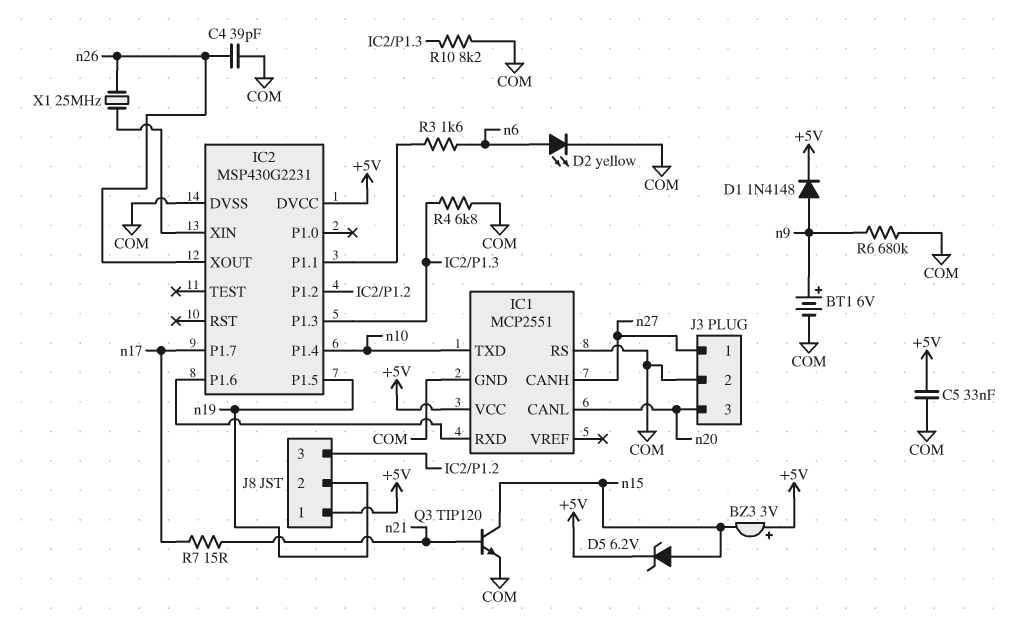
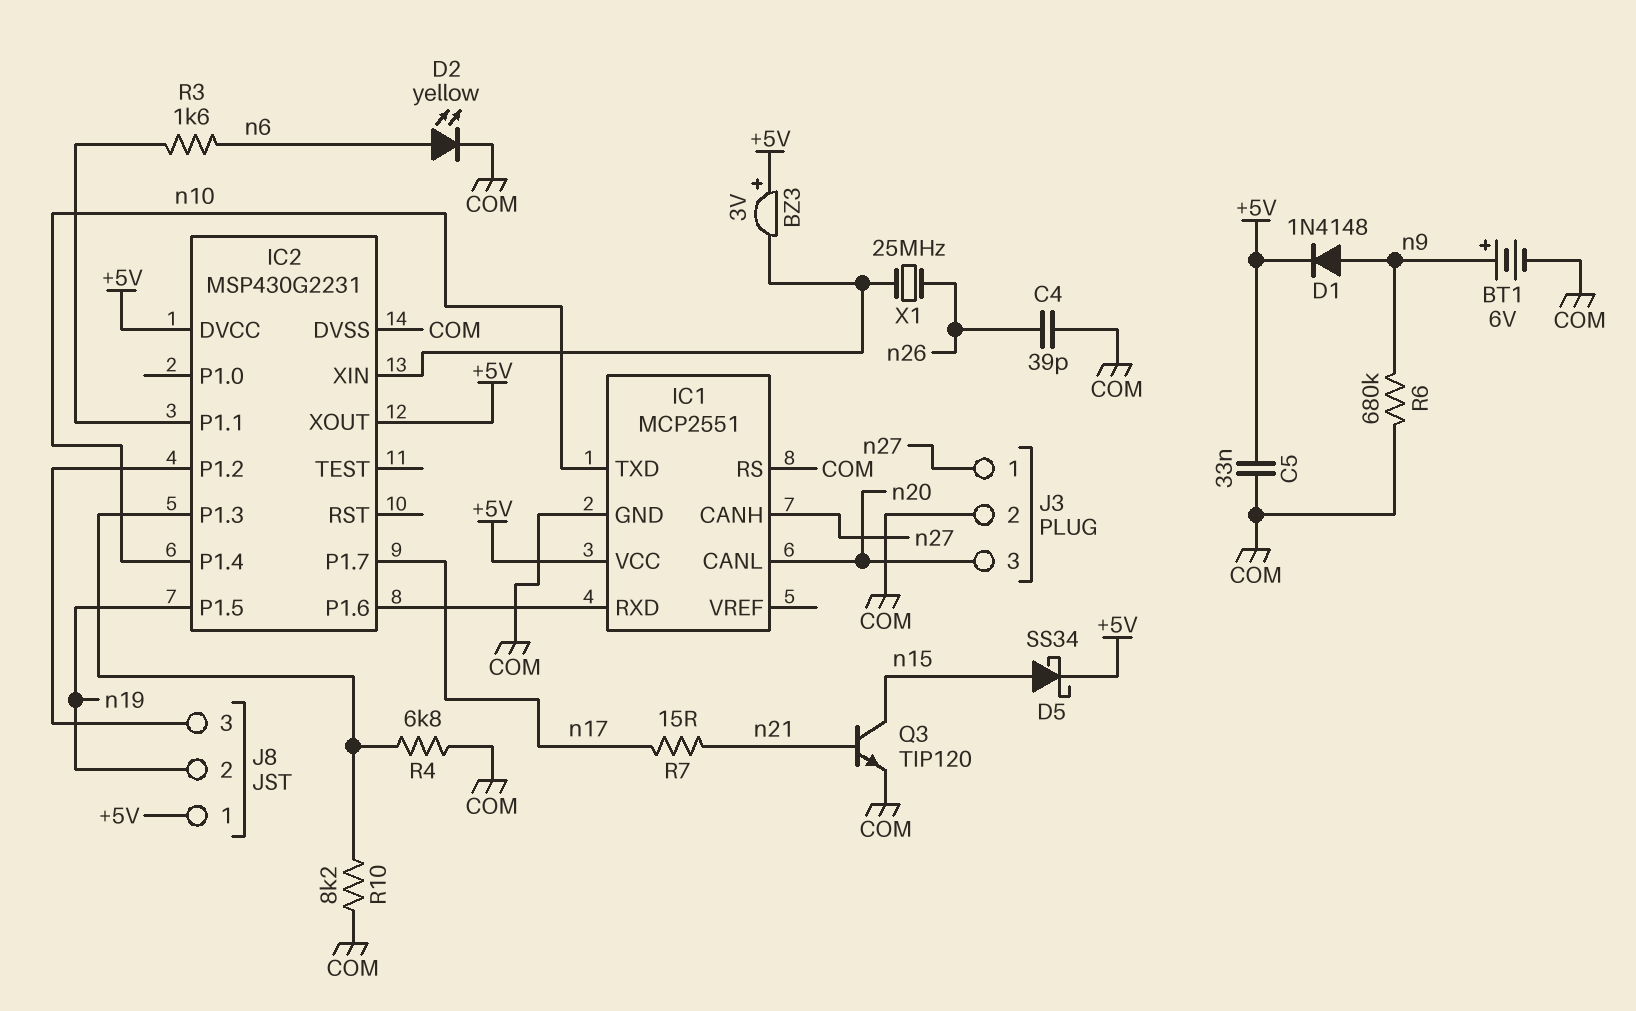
BZ3: buzzer 3V (plus +5V, minus n15) -> buzzer 3V (plus +5V, minus IC2/XIN)
D5: zener 6.2V (A n15, K +5V) -> schottky SS34 (A n15, K +5V)
IC2 pin XOUT: n26 -> +5V

